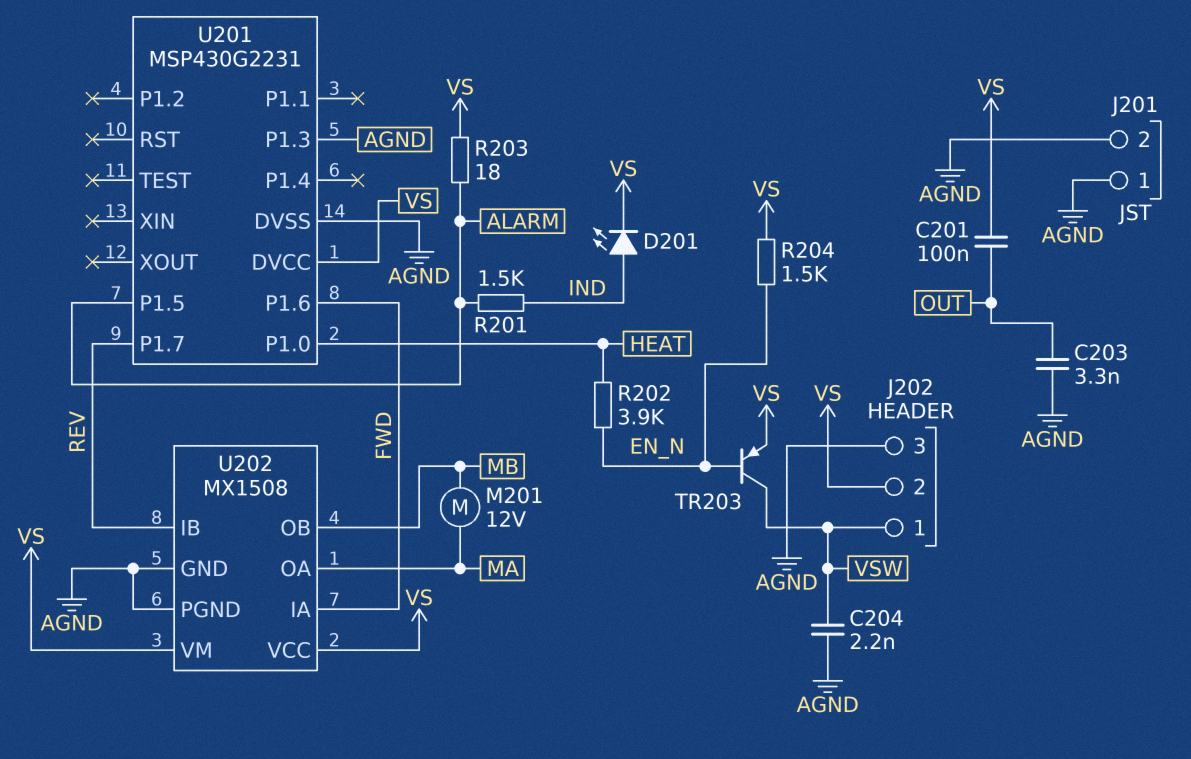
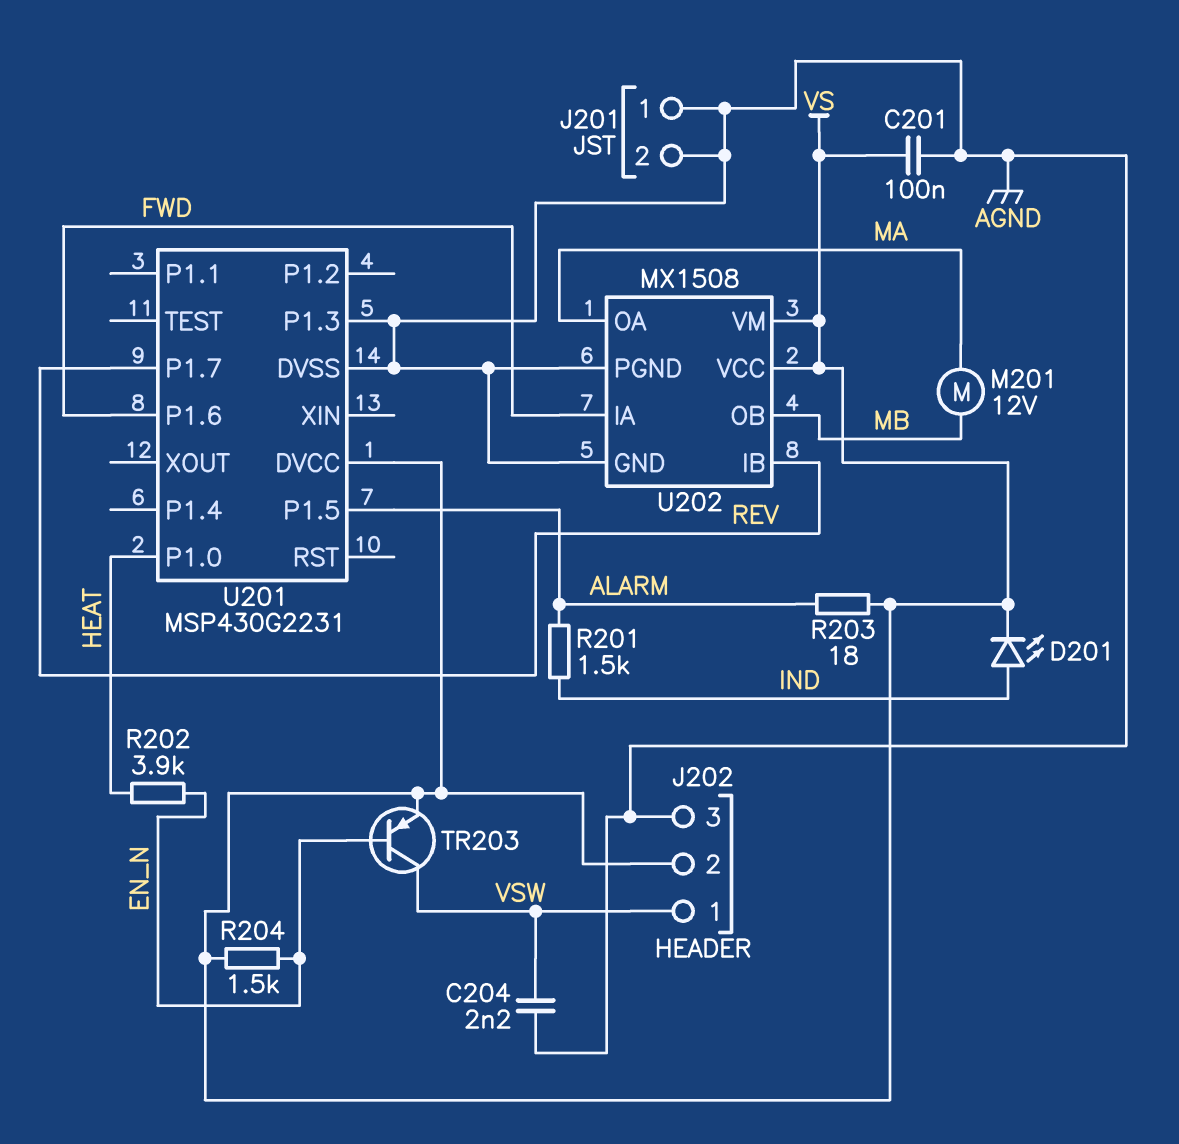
C201: 100nF (OUT, VS) -> 100nF (AGND, VS)
C203: 3.3nF (AGND, OUT) -> none

